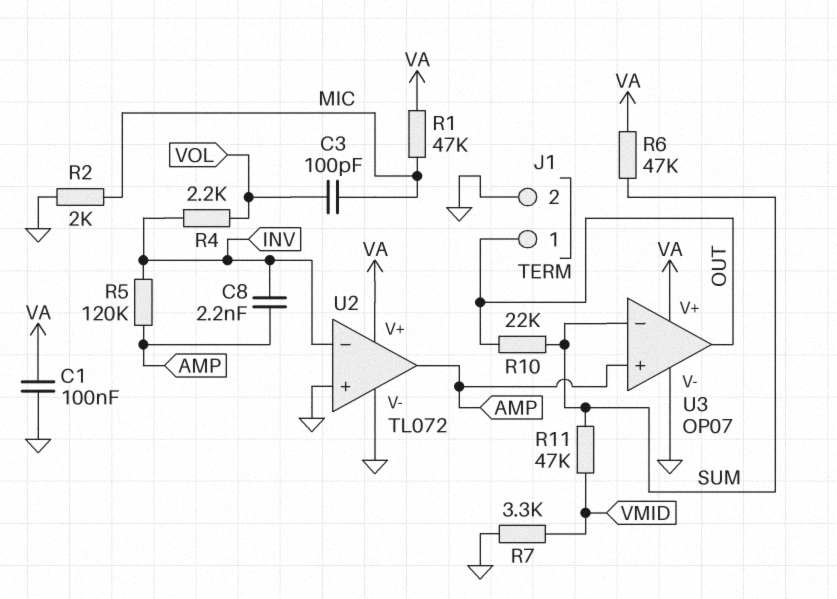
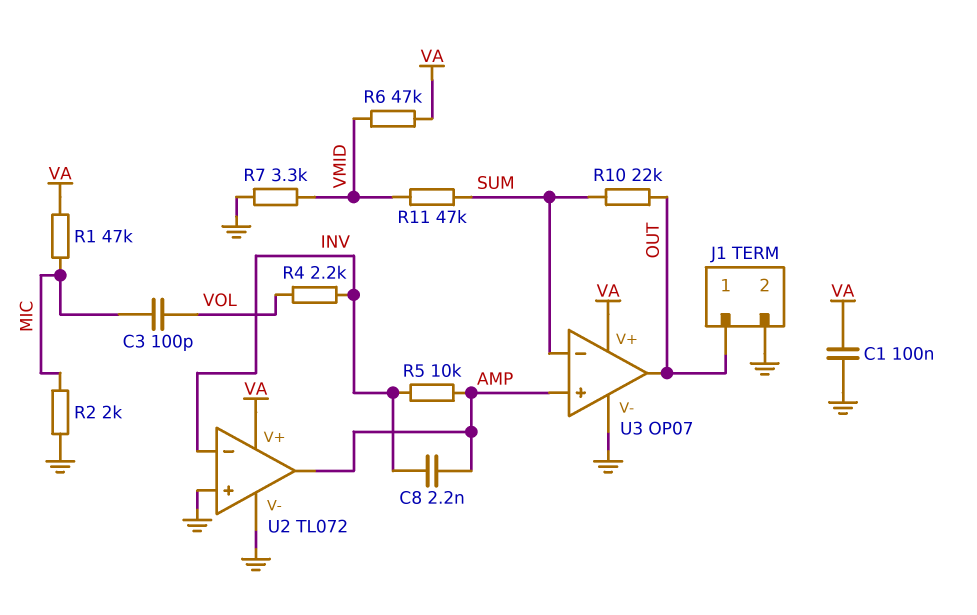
R5: 120k (AMP, INV) -> 10k (AMP, INV)
R6: 47k (SUM, VA) -> 47k (VA, VMID)

